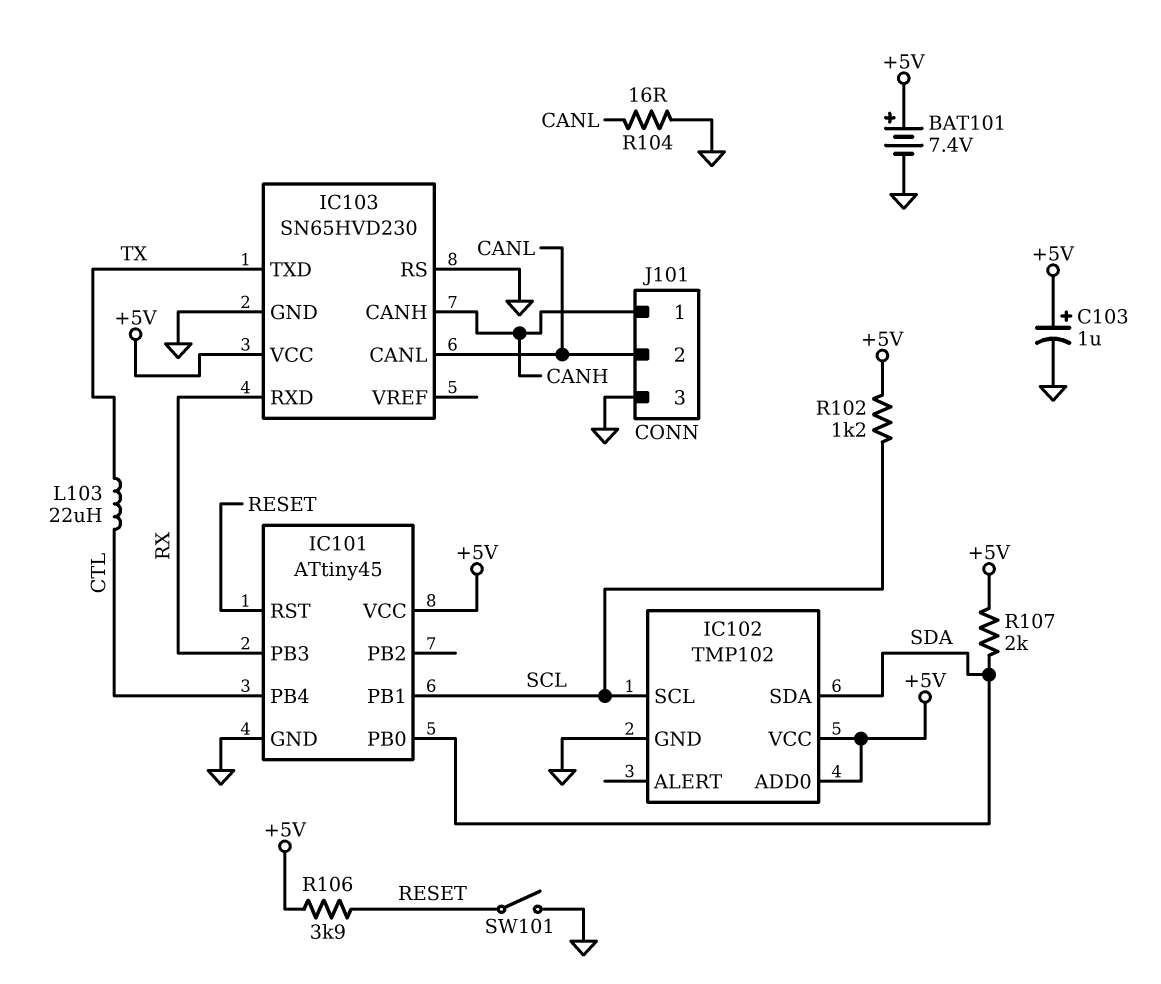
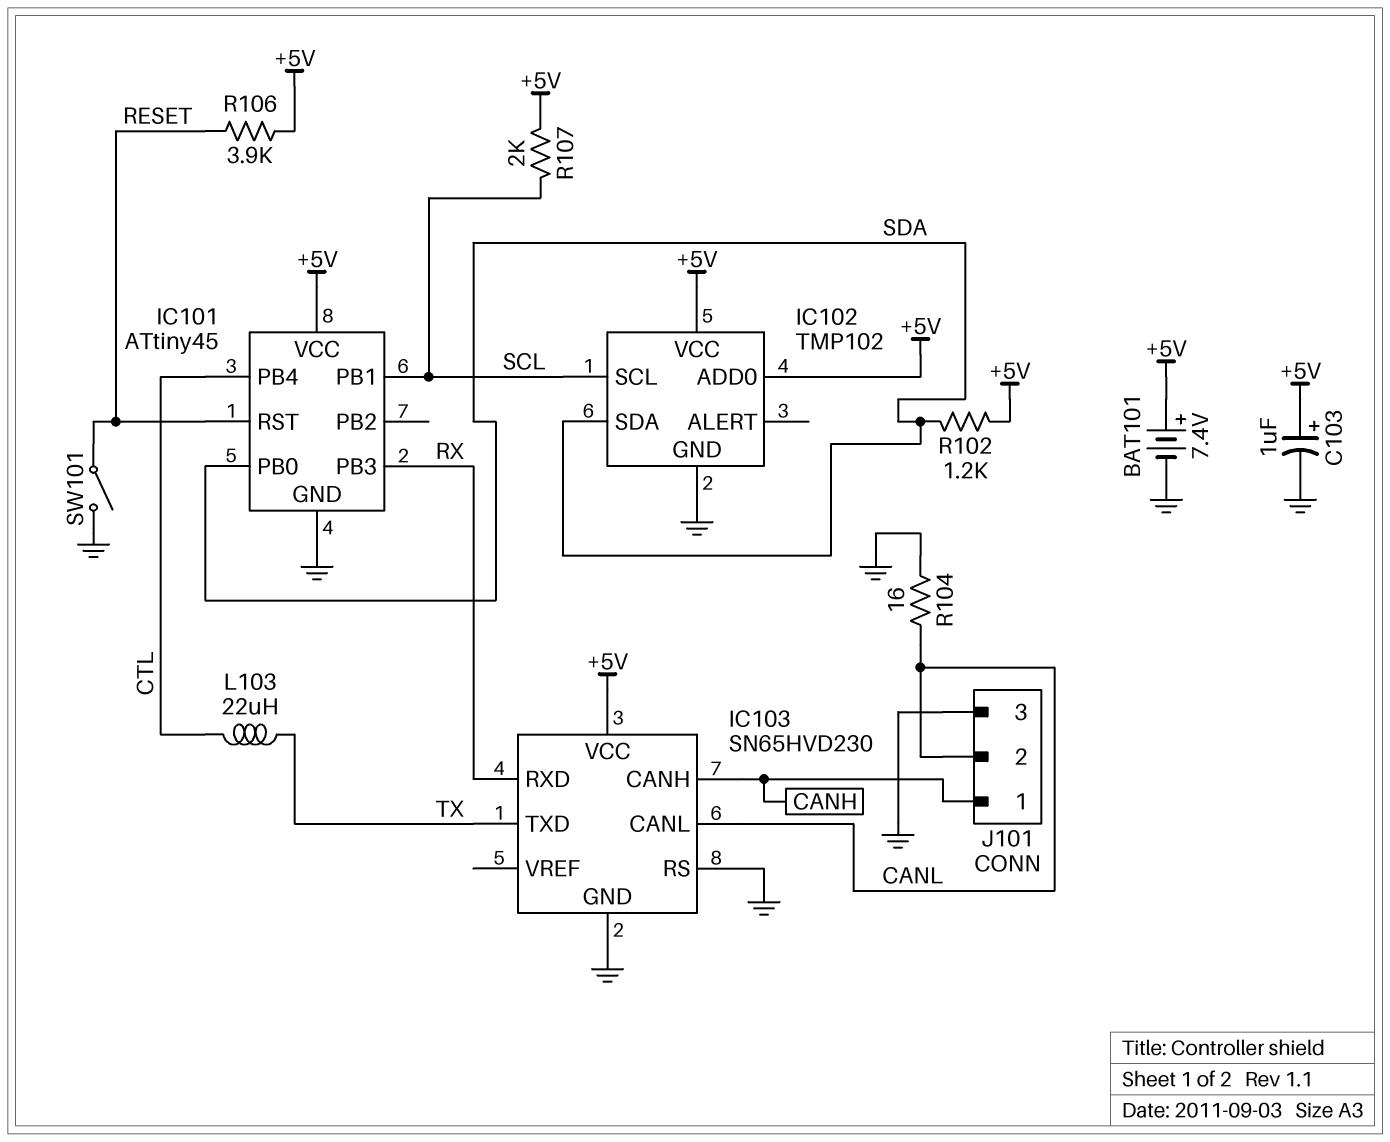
R102: 1.2k (+5V, SCL) -> 1.2k (+5V, SDA)
R107: 2k (+5V, SDA) -> 2k (+5V, SCL)

